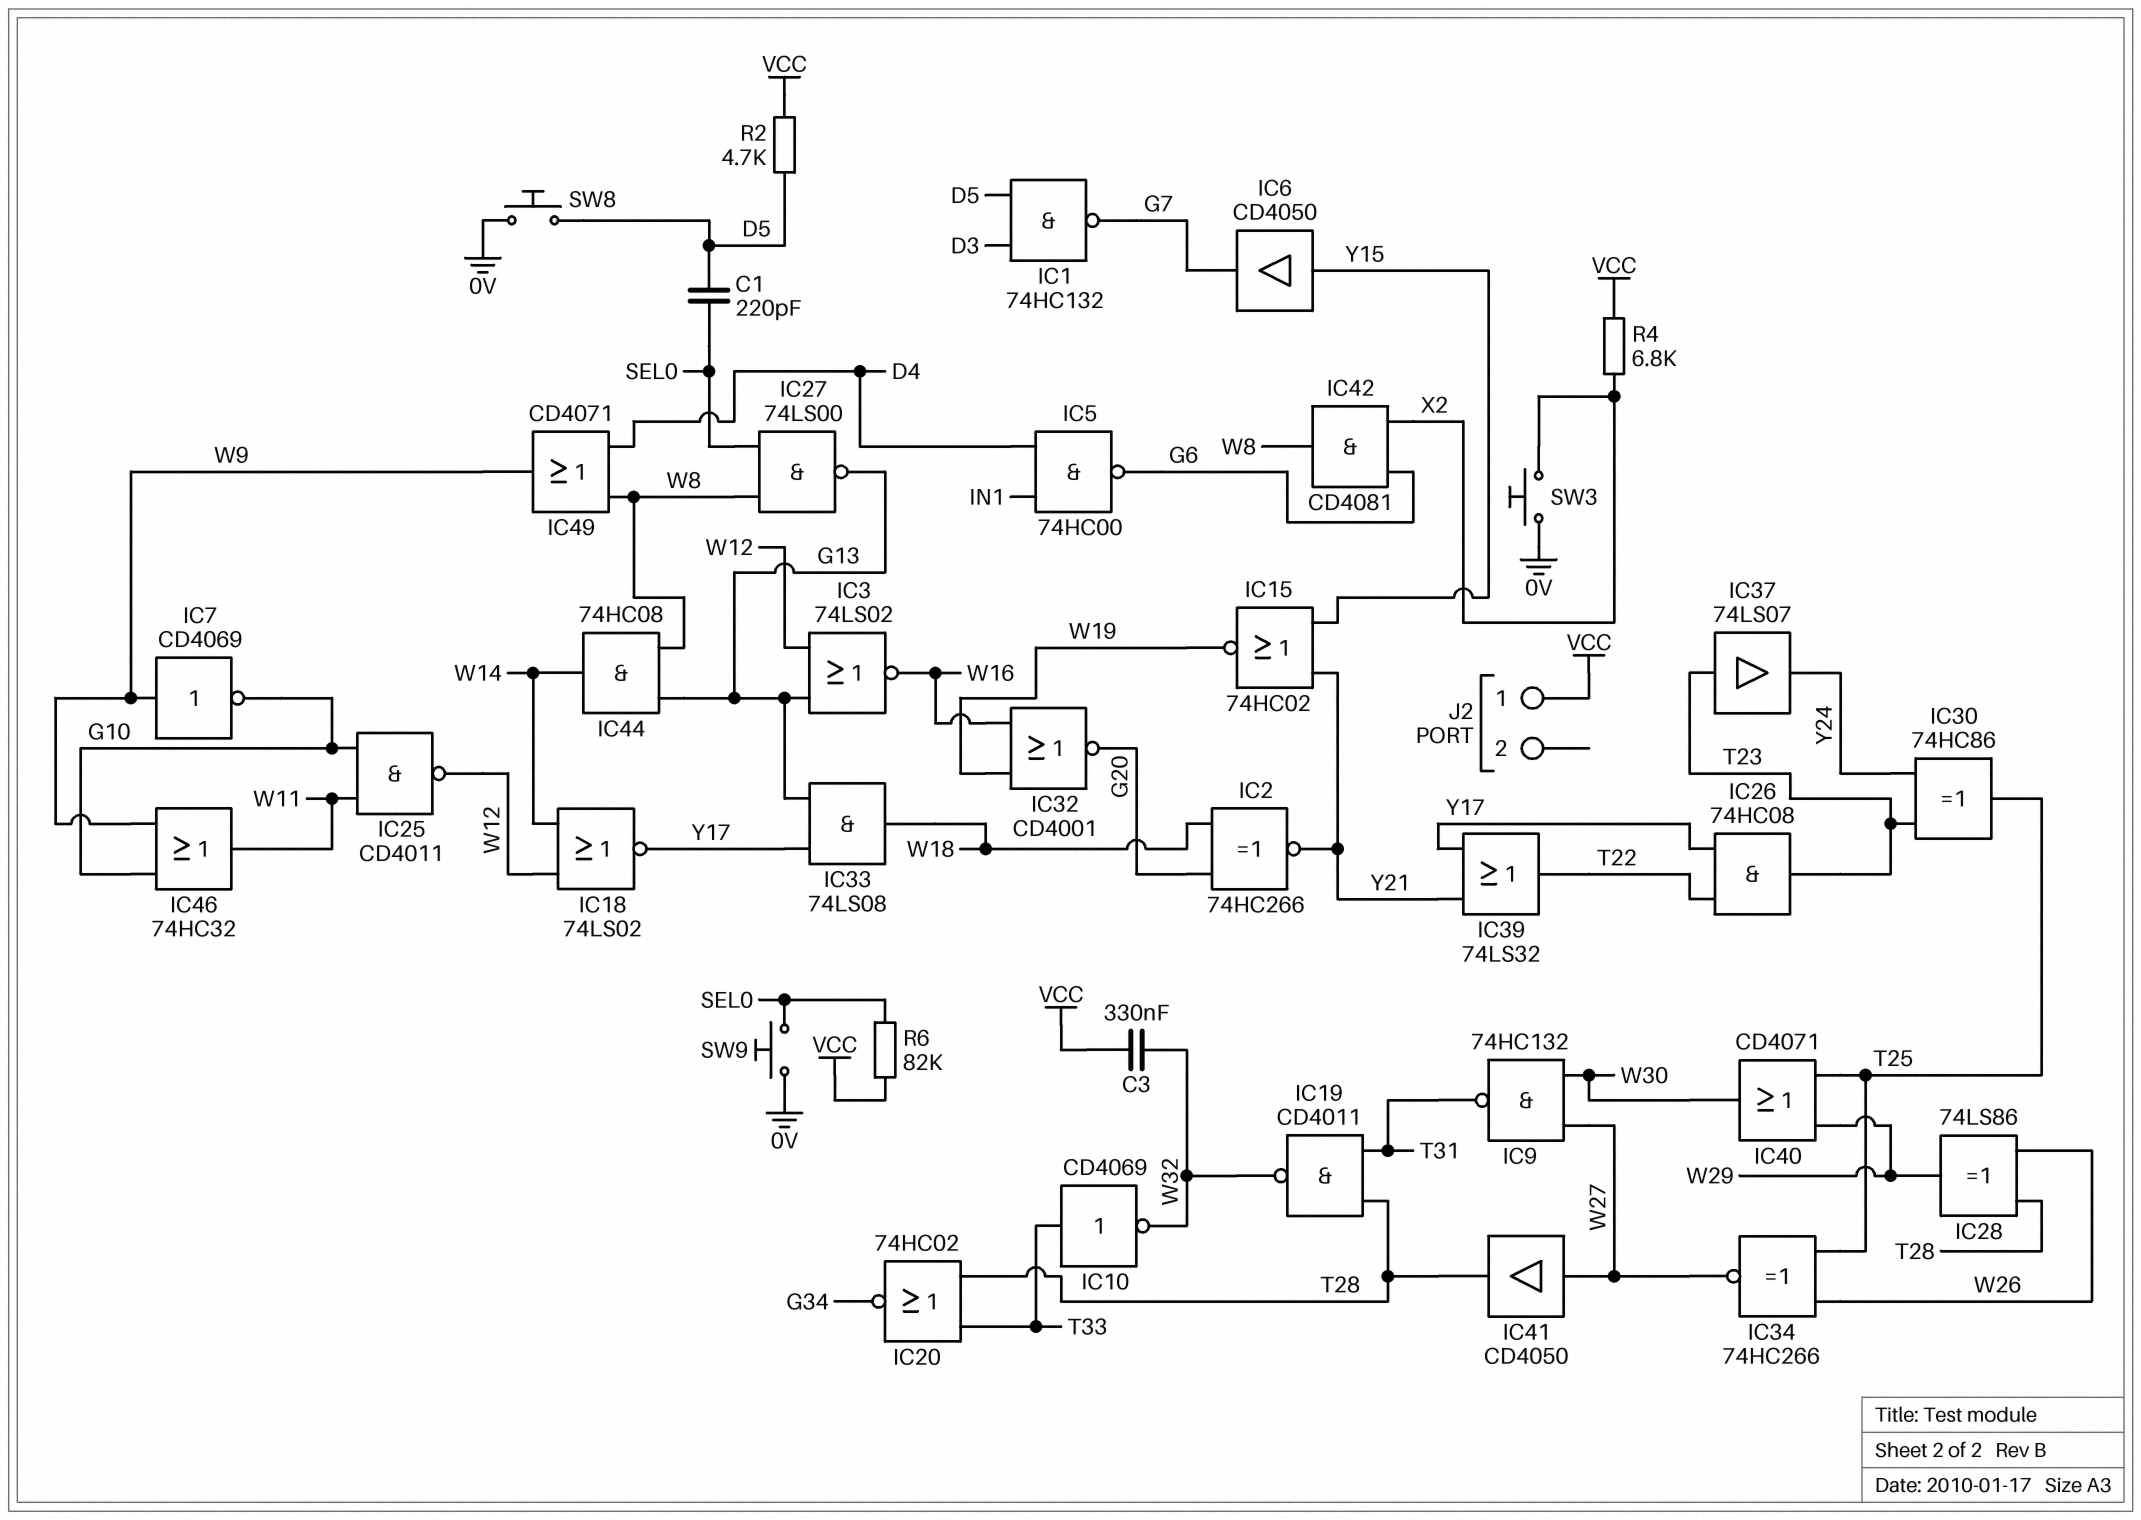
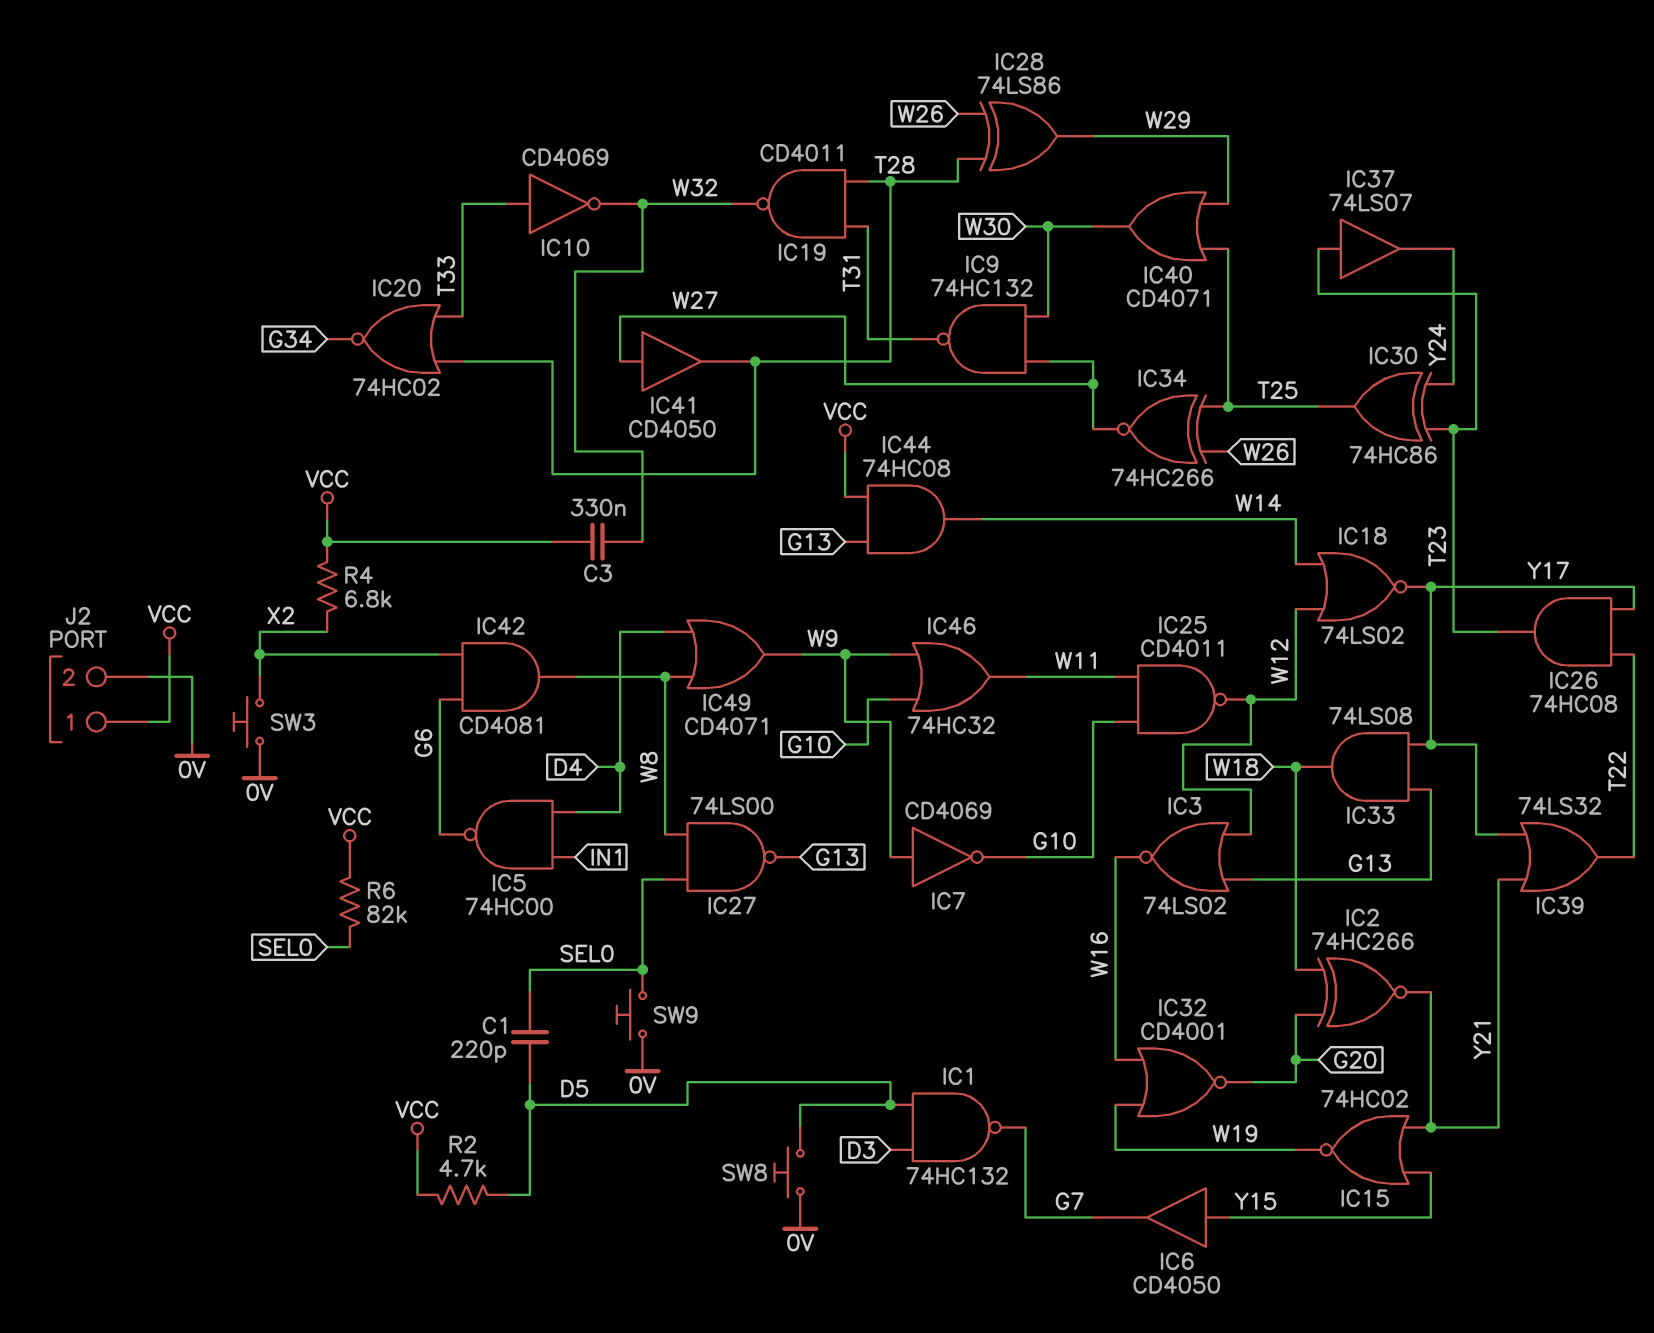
IC44: AND 74HC08 (in G13, in W8, out W14) -> AND 74HC08 (in G13, in VCC, out W14)
J2 pin 2: none -> 0V

